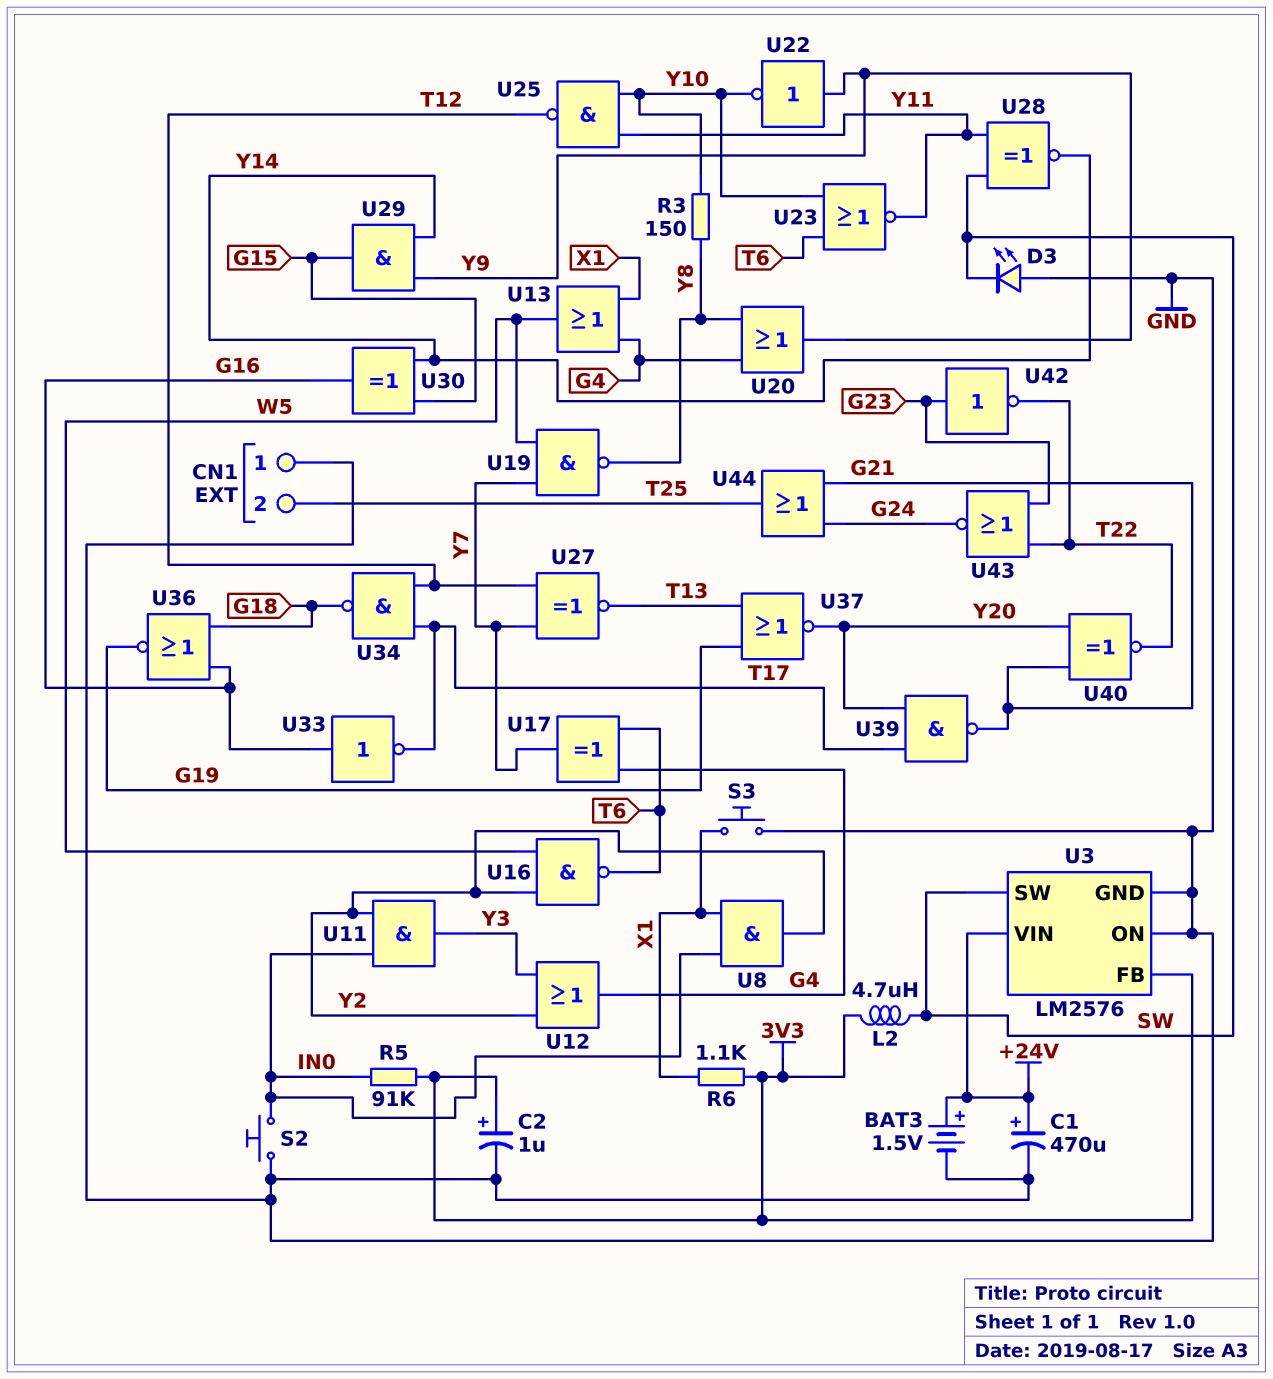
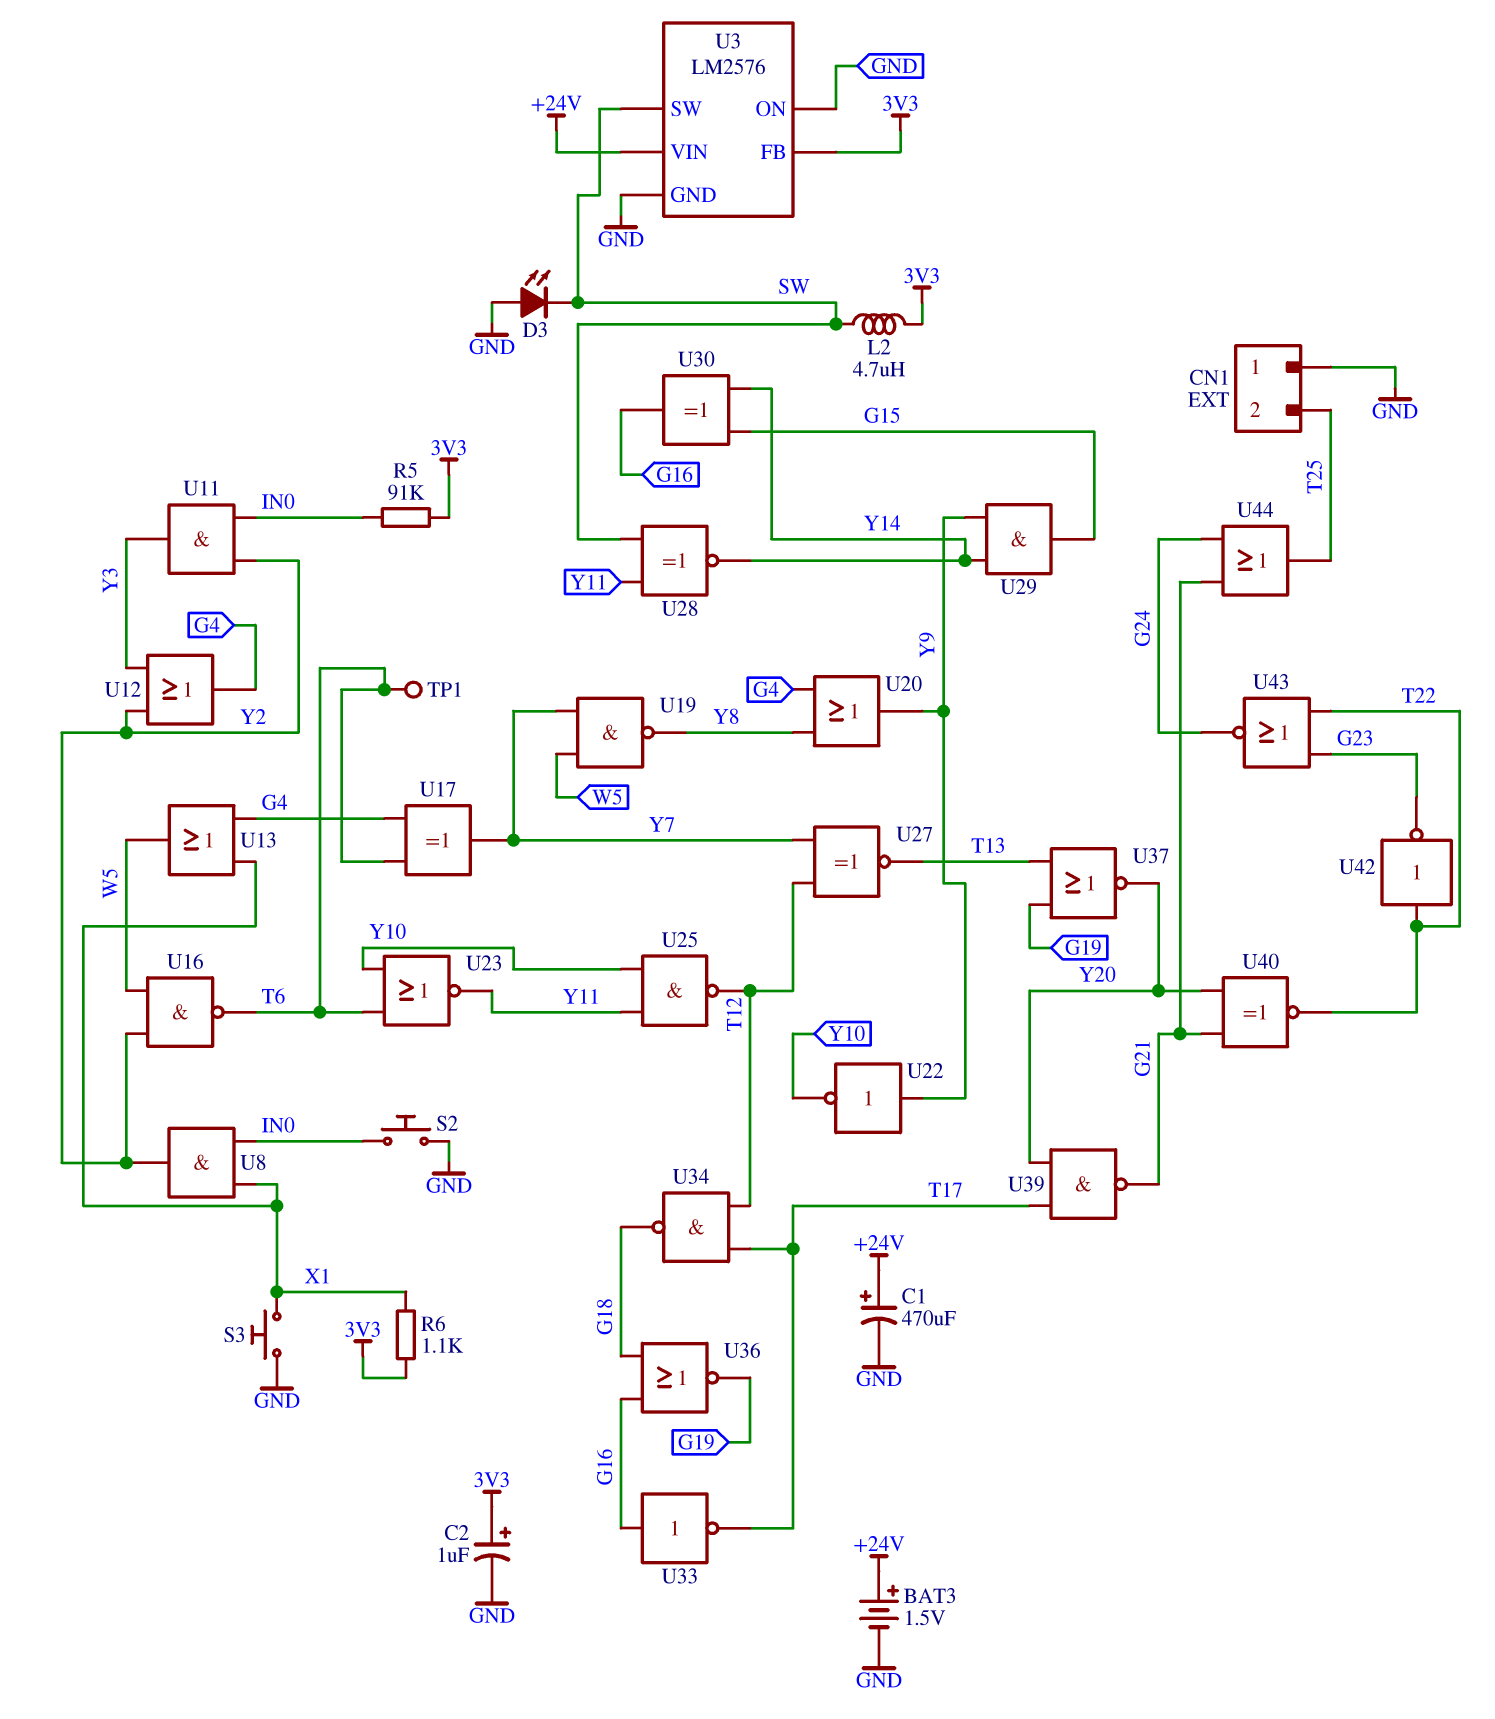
R3: 150 (Y8, Y10) -> none
TP1: none -> test point (T6)
U42: NOT (in G23, out T22) -> NOT (in T22, out G23)

